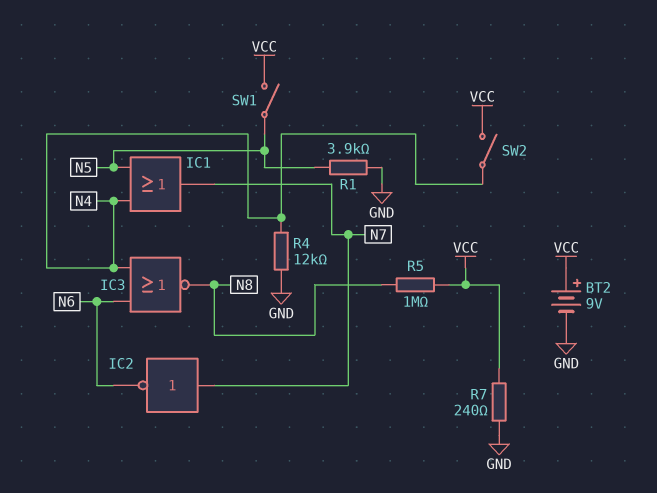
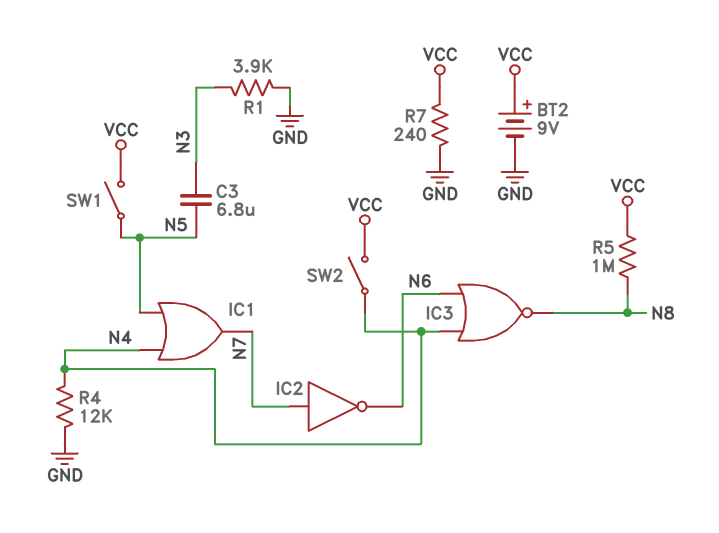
C3: none -> 6.8uF (N3, N5)
R1: 3.9k (GND, N5) -> 3.9k (GND, N3)

